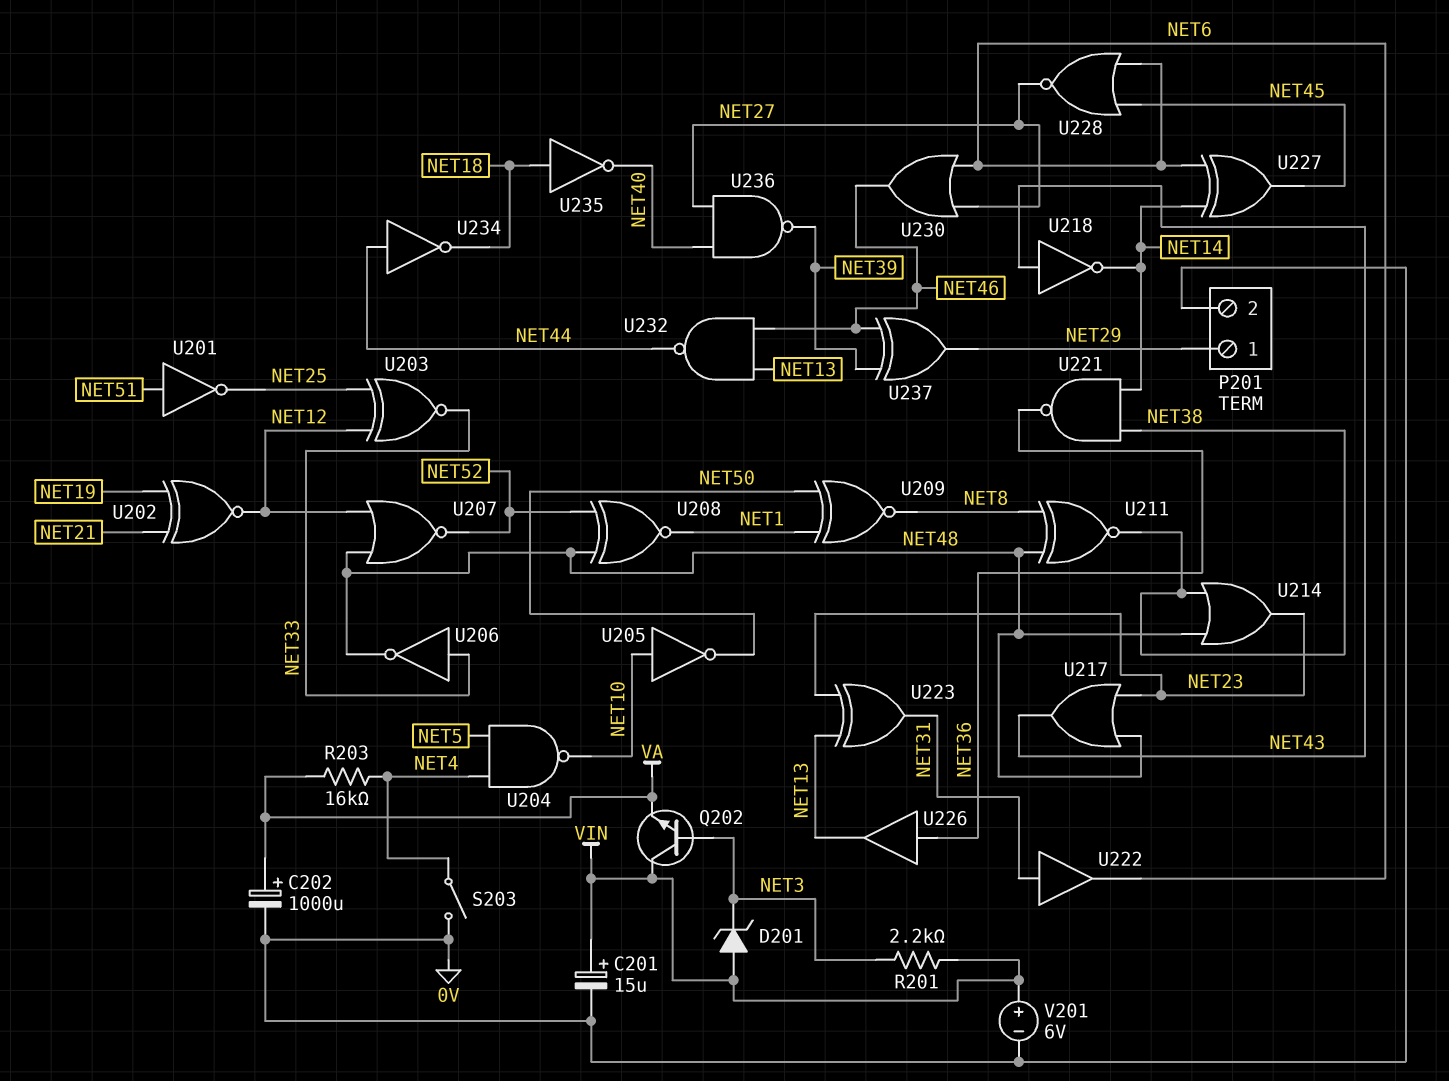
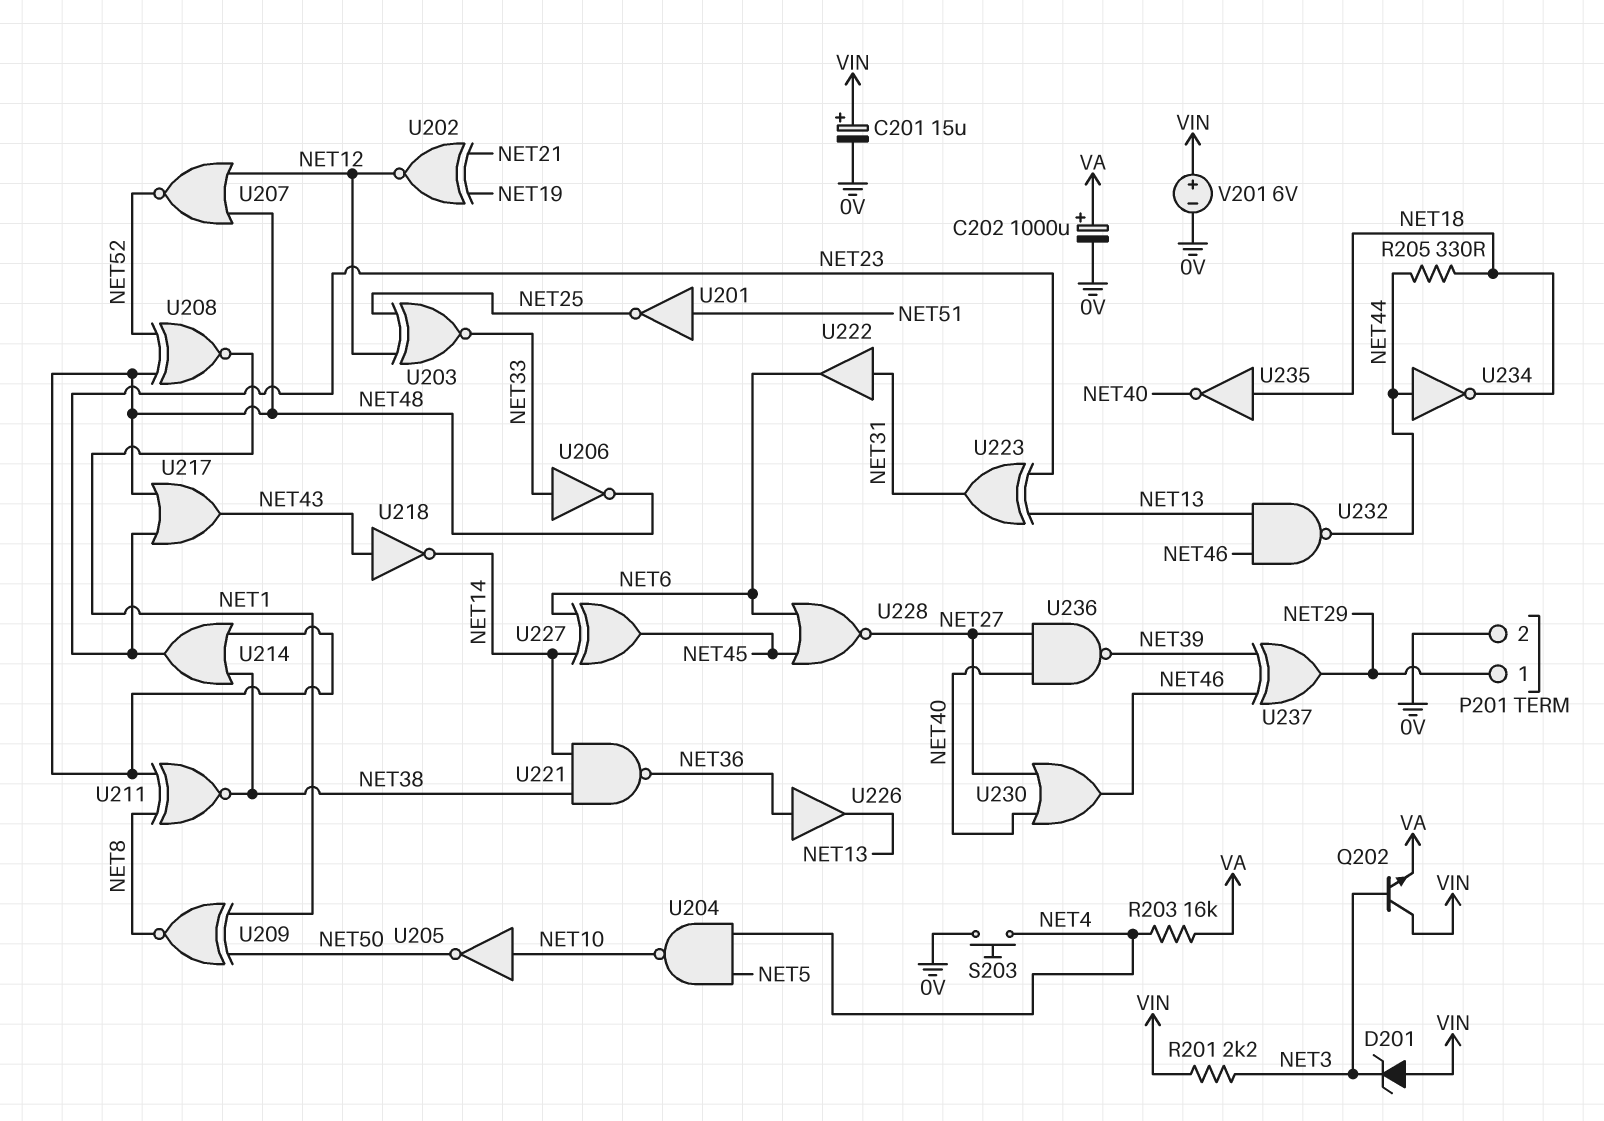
R205: none -> 330 (NET18, NET44)
S203: switch (0V, NET4) -> button (0V, NET4)
U230: OR (in NET6, in NET27, out NET46) -> OR (in NET27, in NET40, out NET46)

